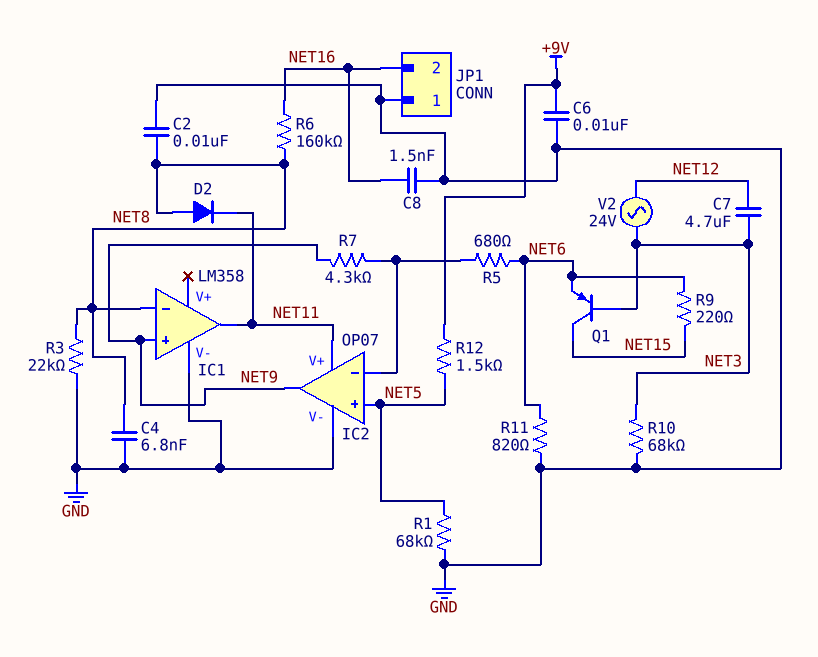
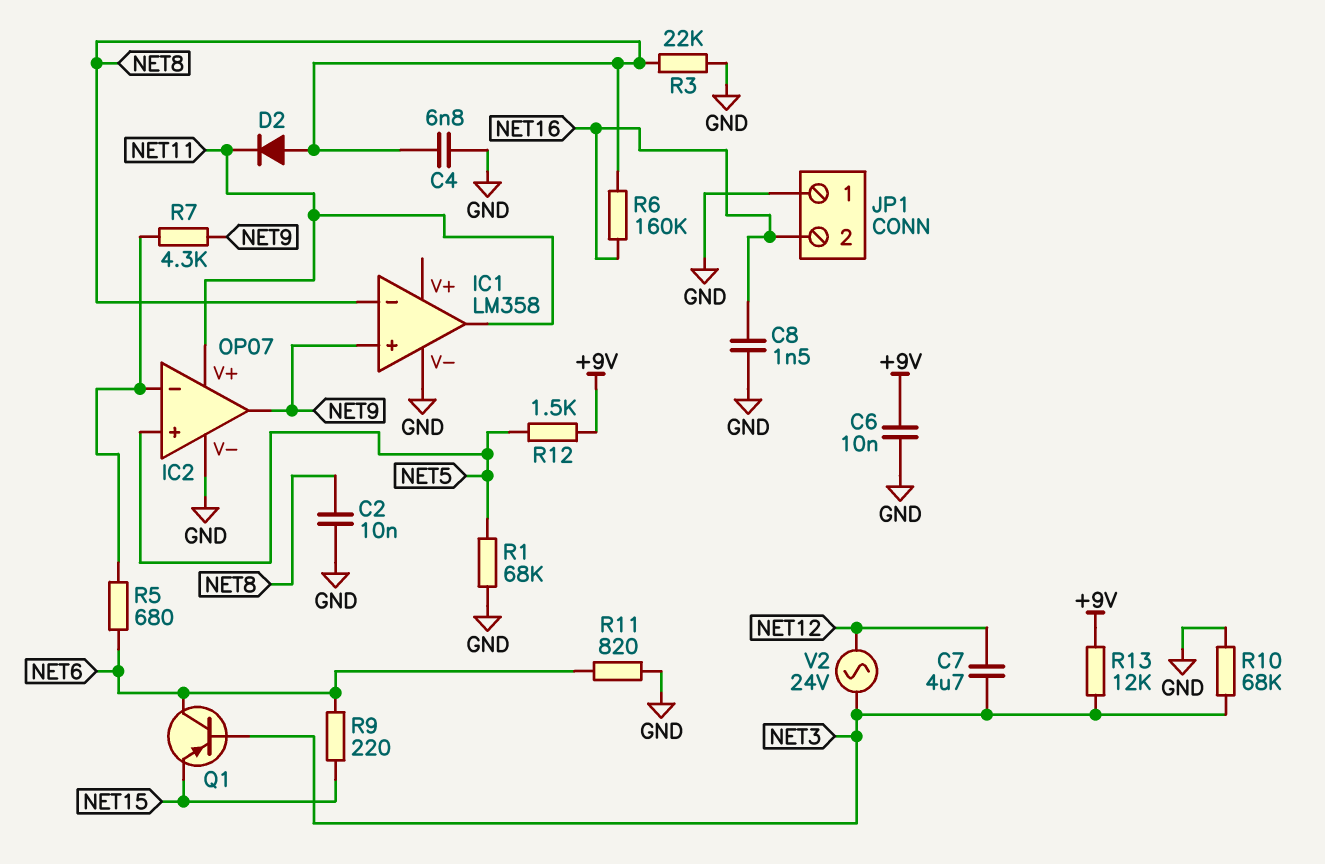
Q1: PNP (B NET3, C NET15, E NET6) -> PNP (B NET3, C NET6, E NET15)
R13: none -> 12k (+9V, NET3)

